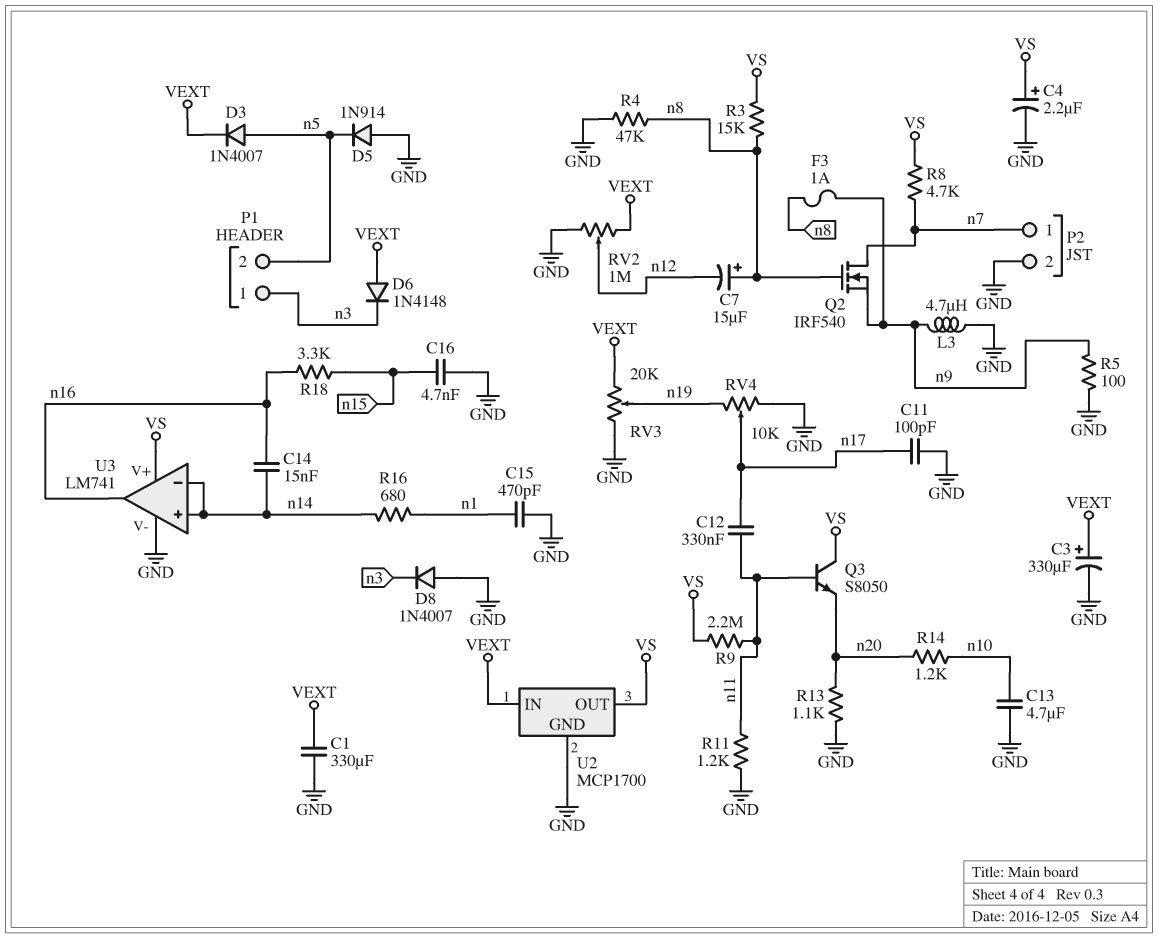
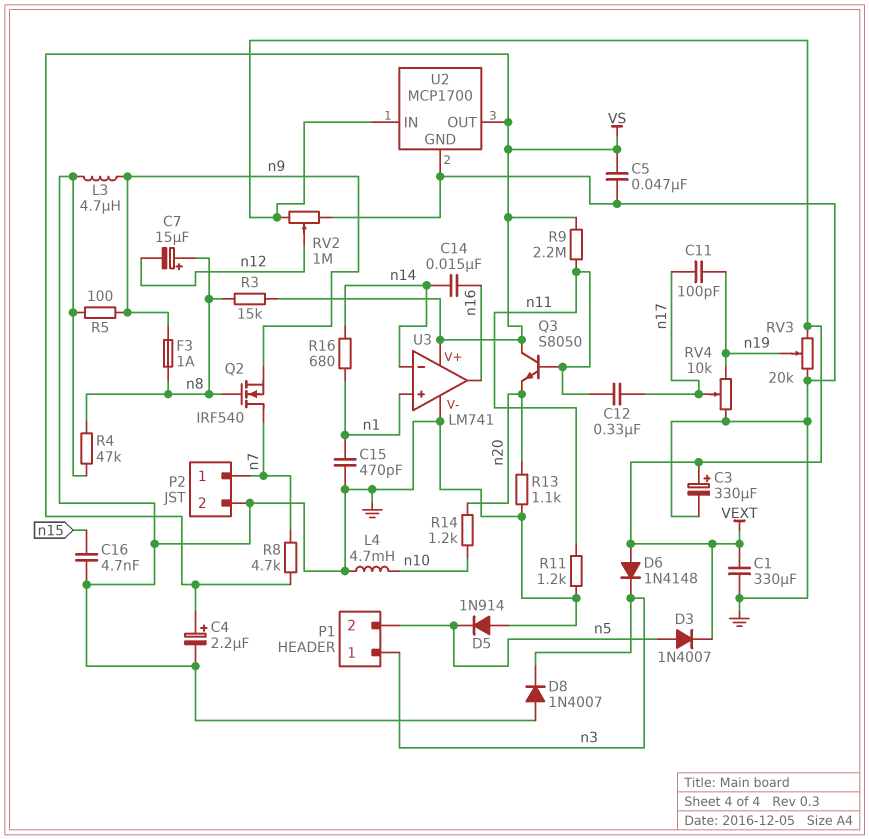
C5: none -> 47nF (GND, VS)
C11: 100pF (GND, n17) -> 100pF (n17, n19)
C13: 4.7uF (GND, n10) -> none
L4: none -> 4.7mH (GND, n10)
R18: 3.3k (n15, n16) -> none
U3 pin in+: n14 -> n1

